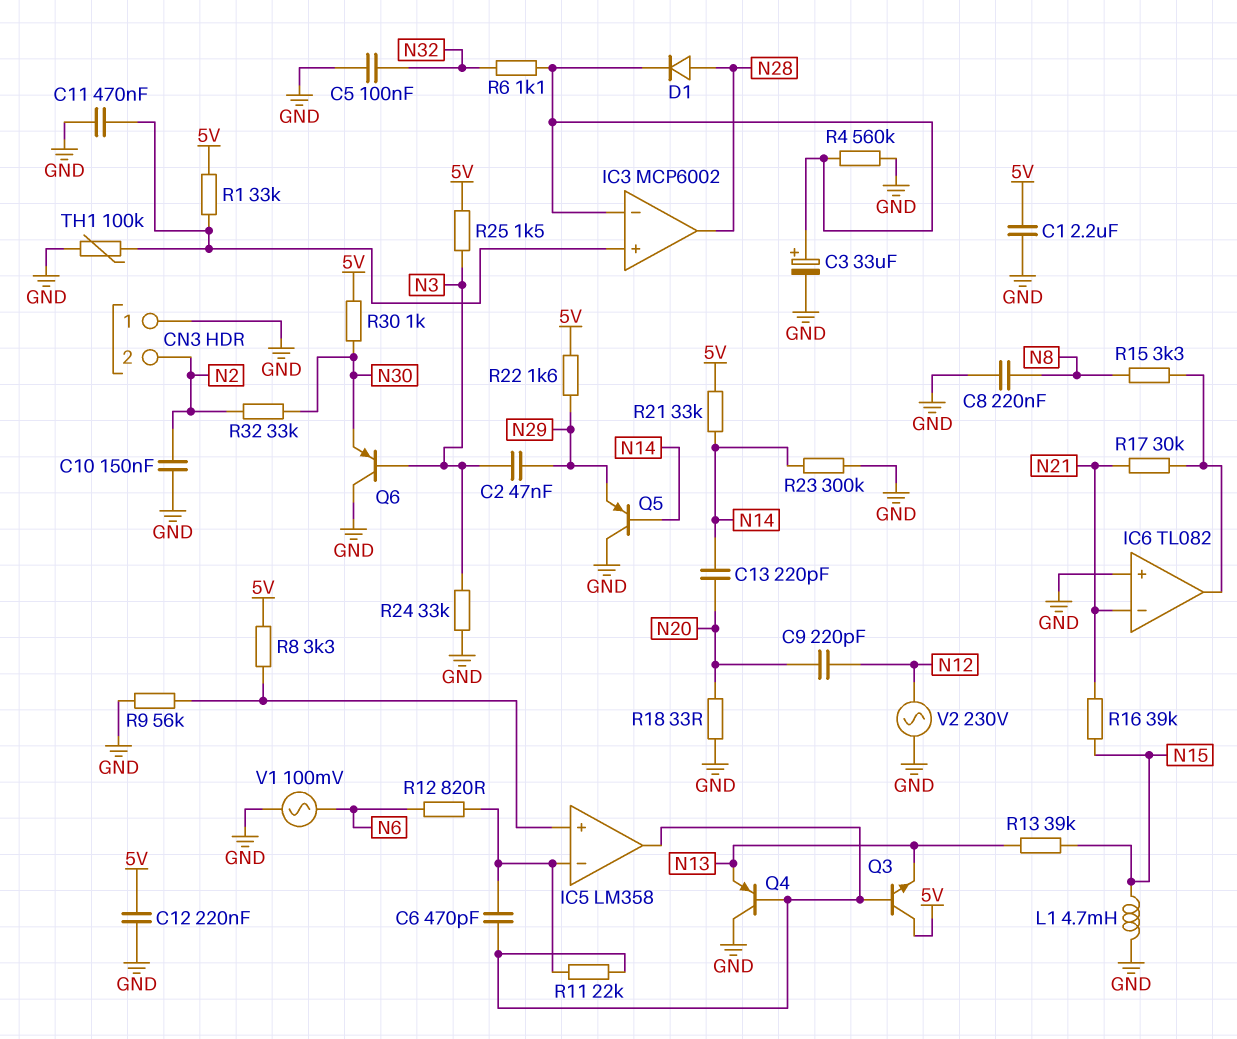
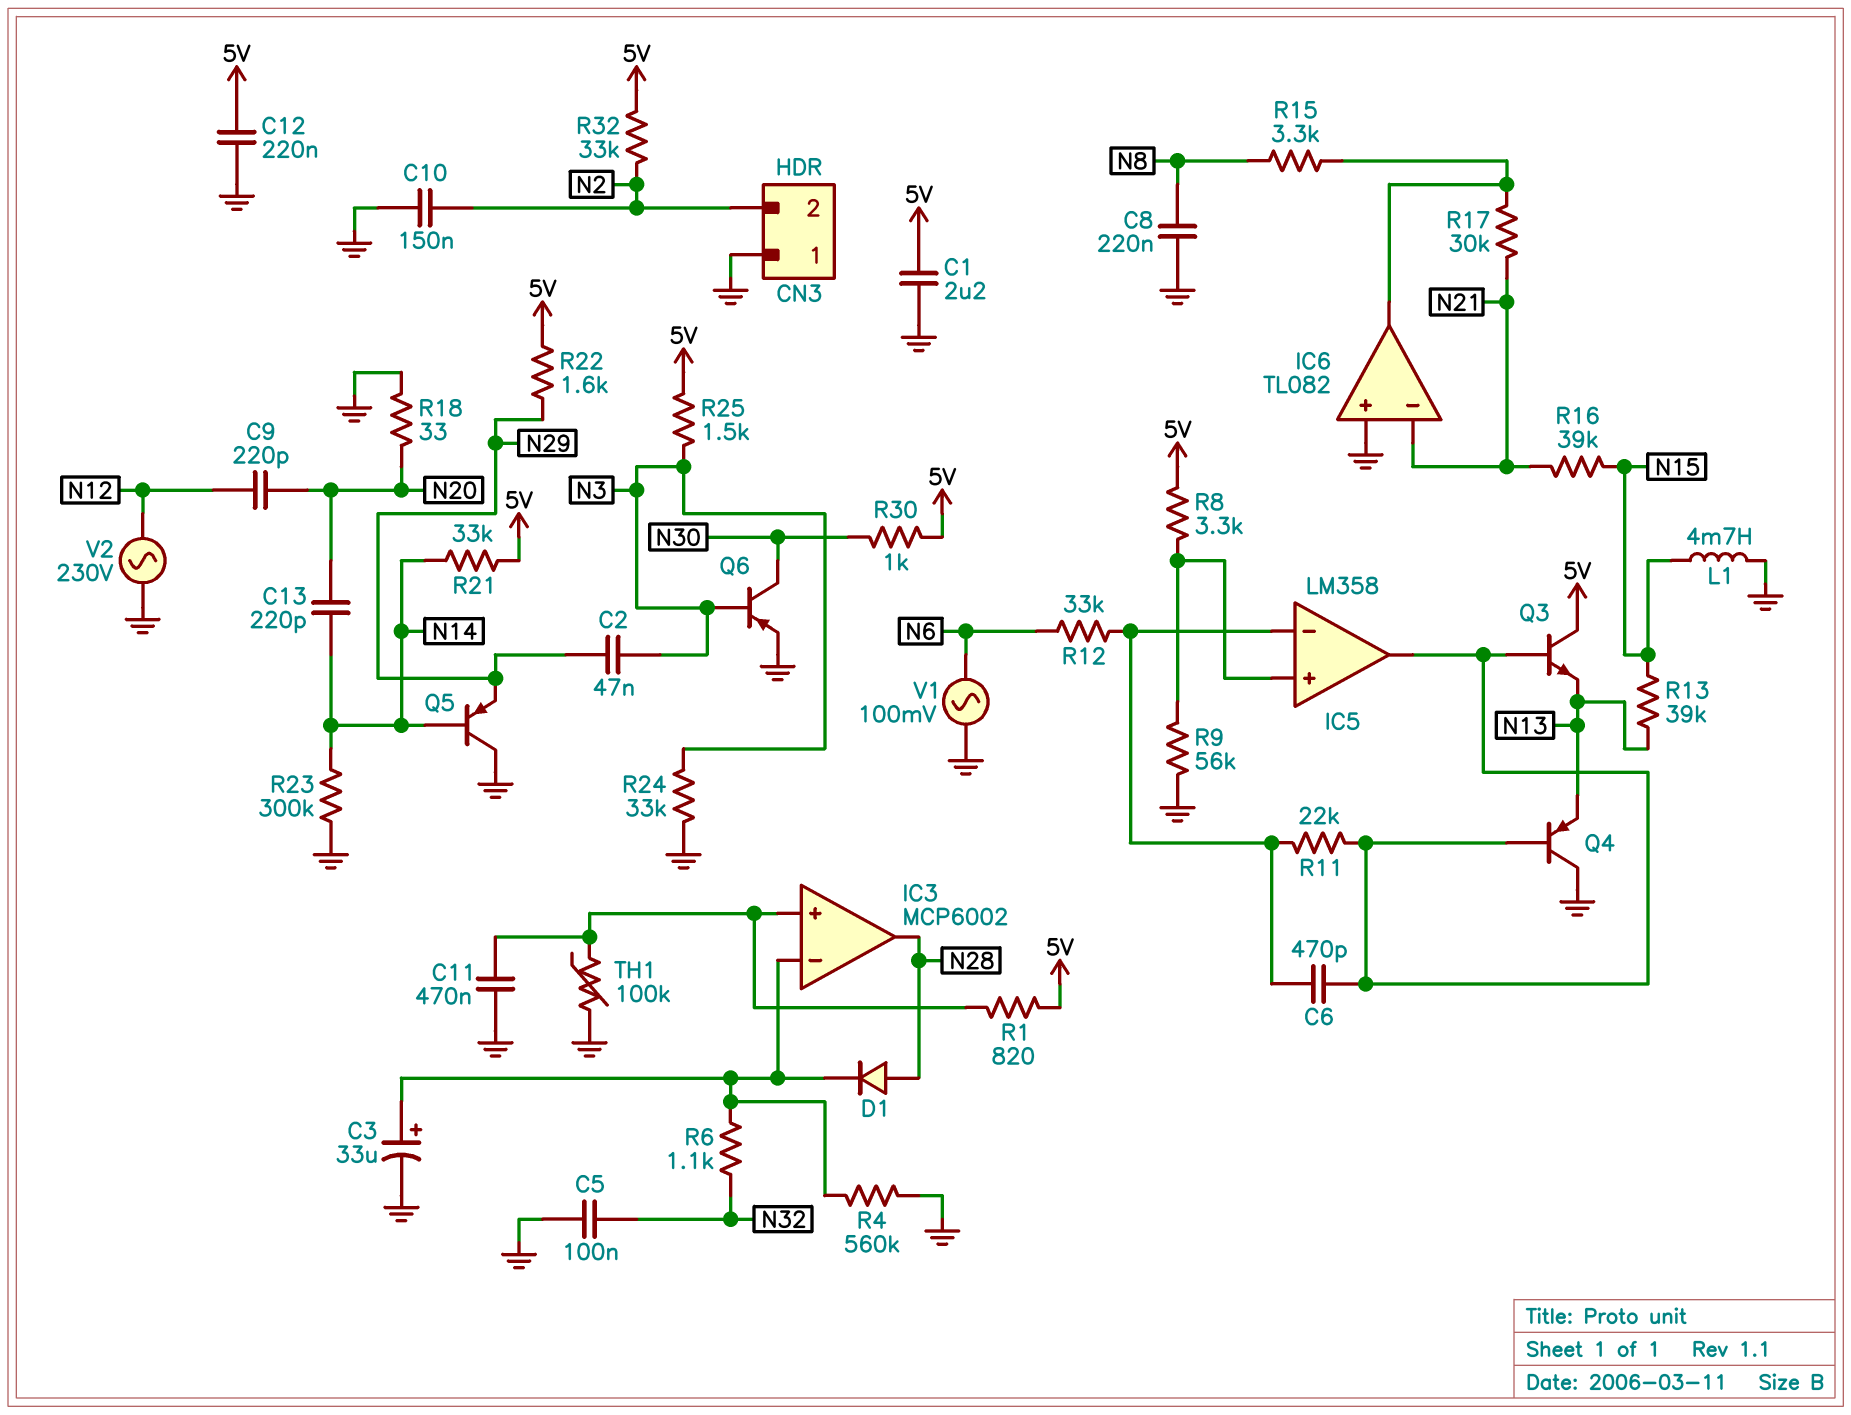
Q6: PNP (B N3, C GND, E N30) -> PNP (B N3, C N30, E GND)
R1: 33k (5V, IC3/in+) -> 820 (5V, IC3/in+)
R12: 820 (IC5/in-, N6) -> 33k (IC5/in-, N6)
R32: 33k (N2, N30) -> 33k (5V, N2)

